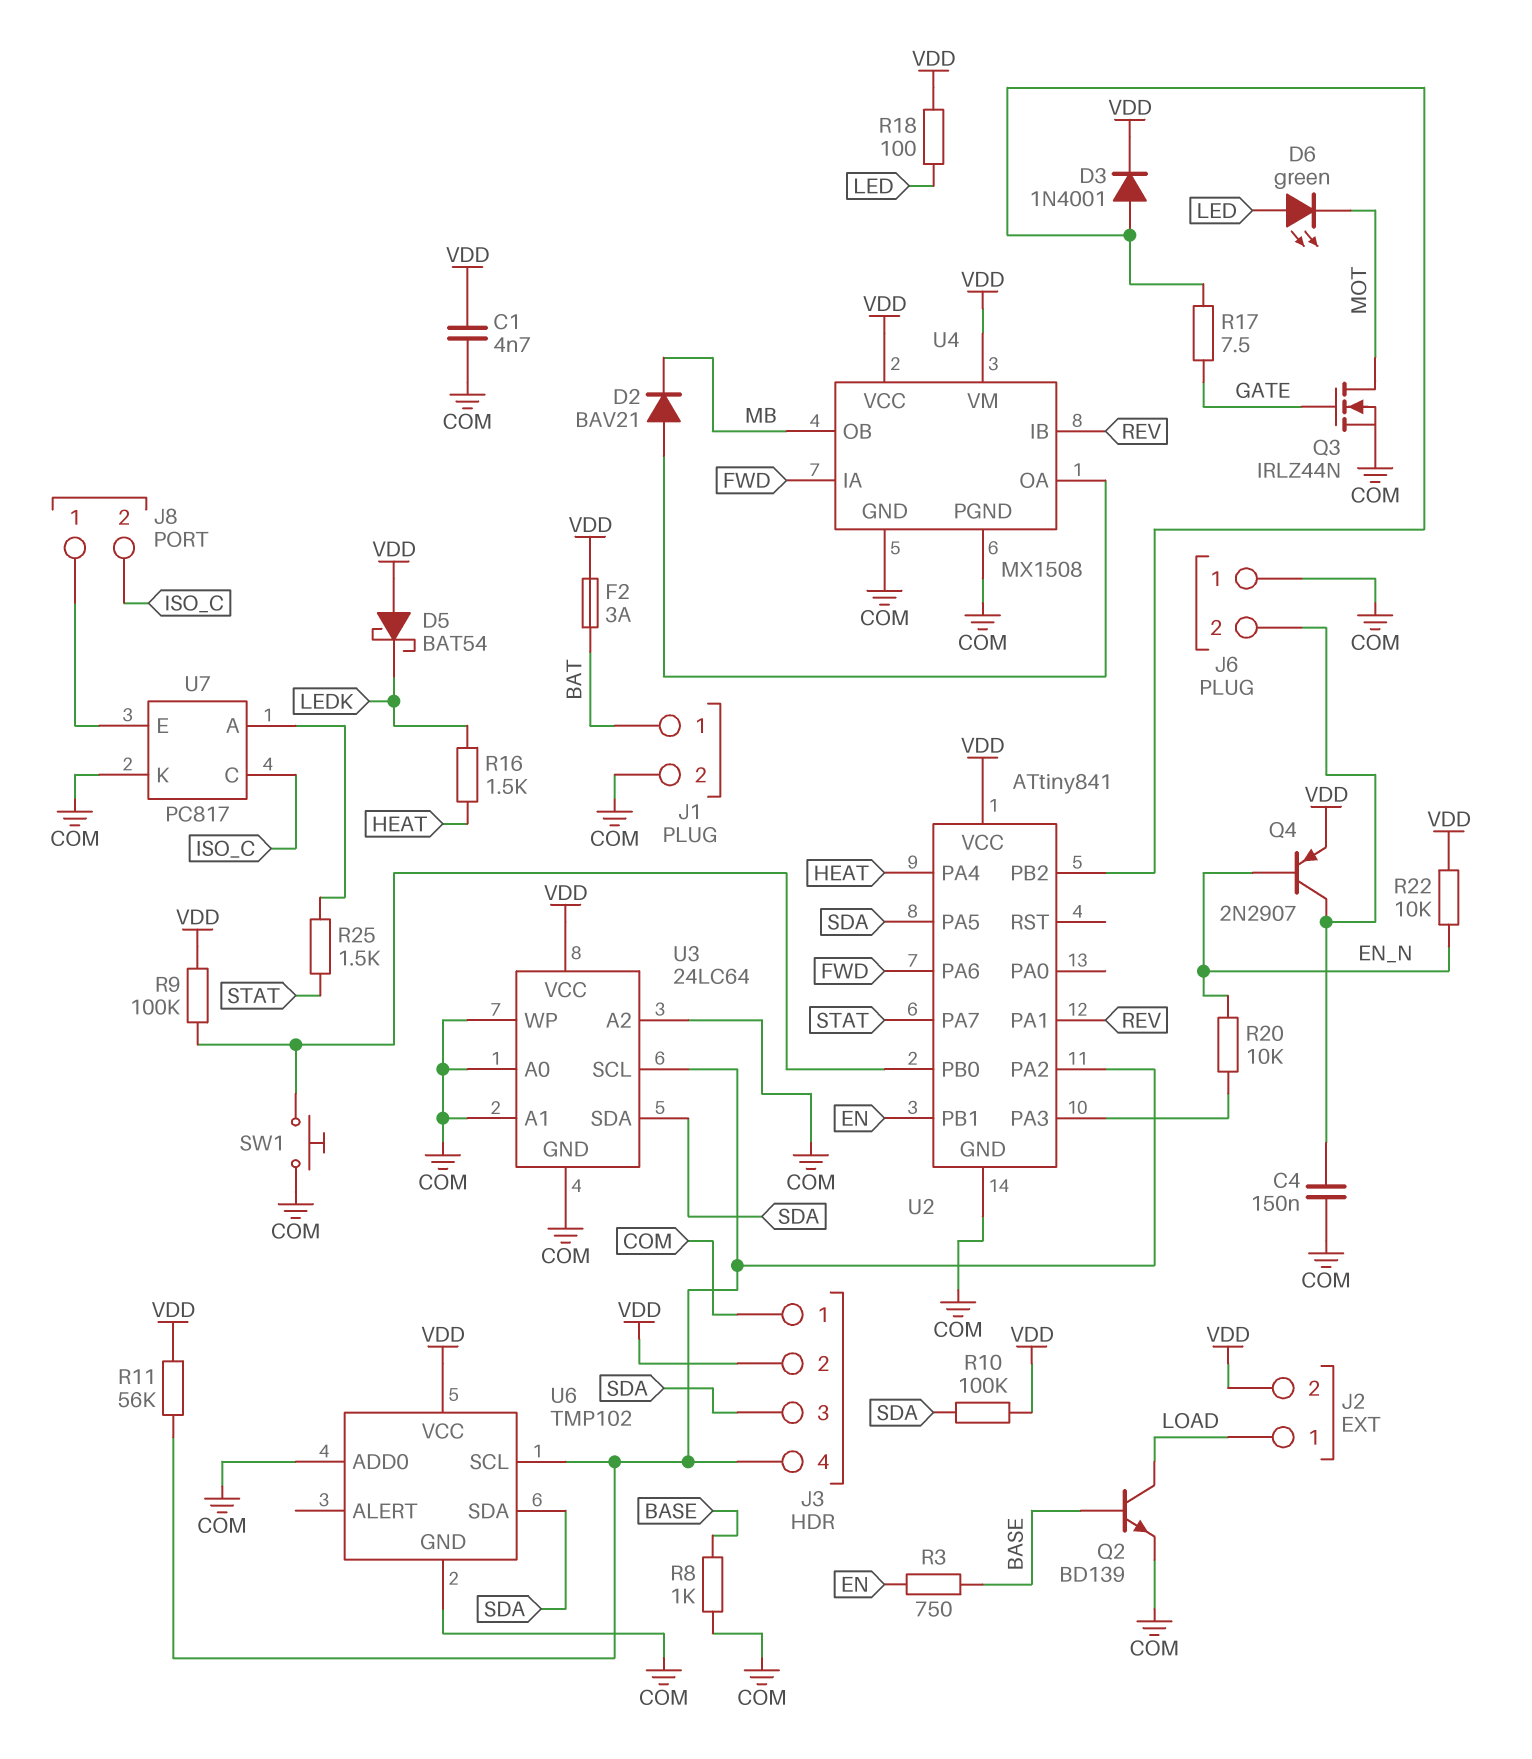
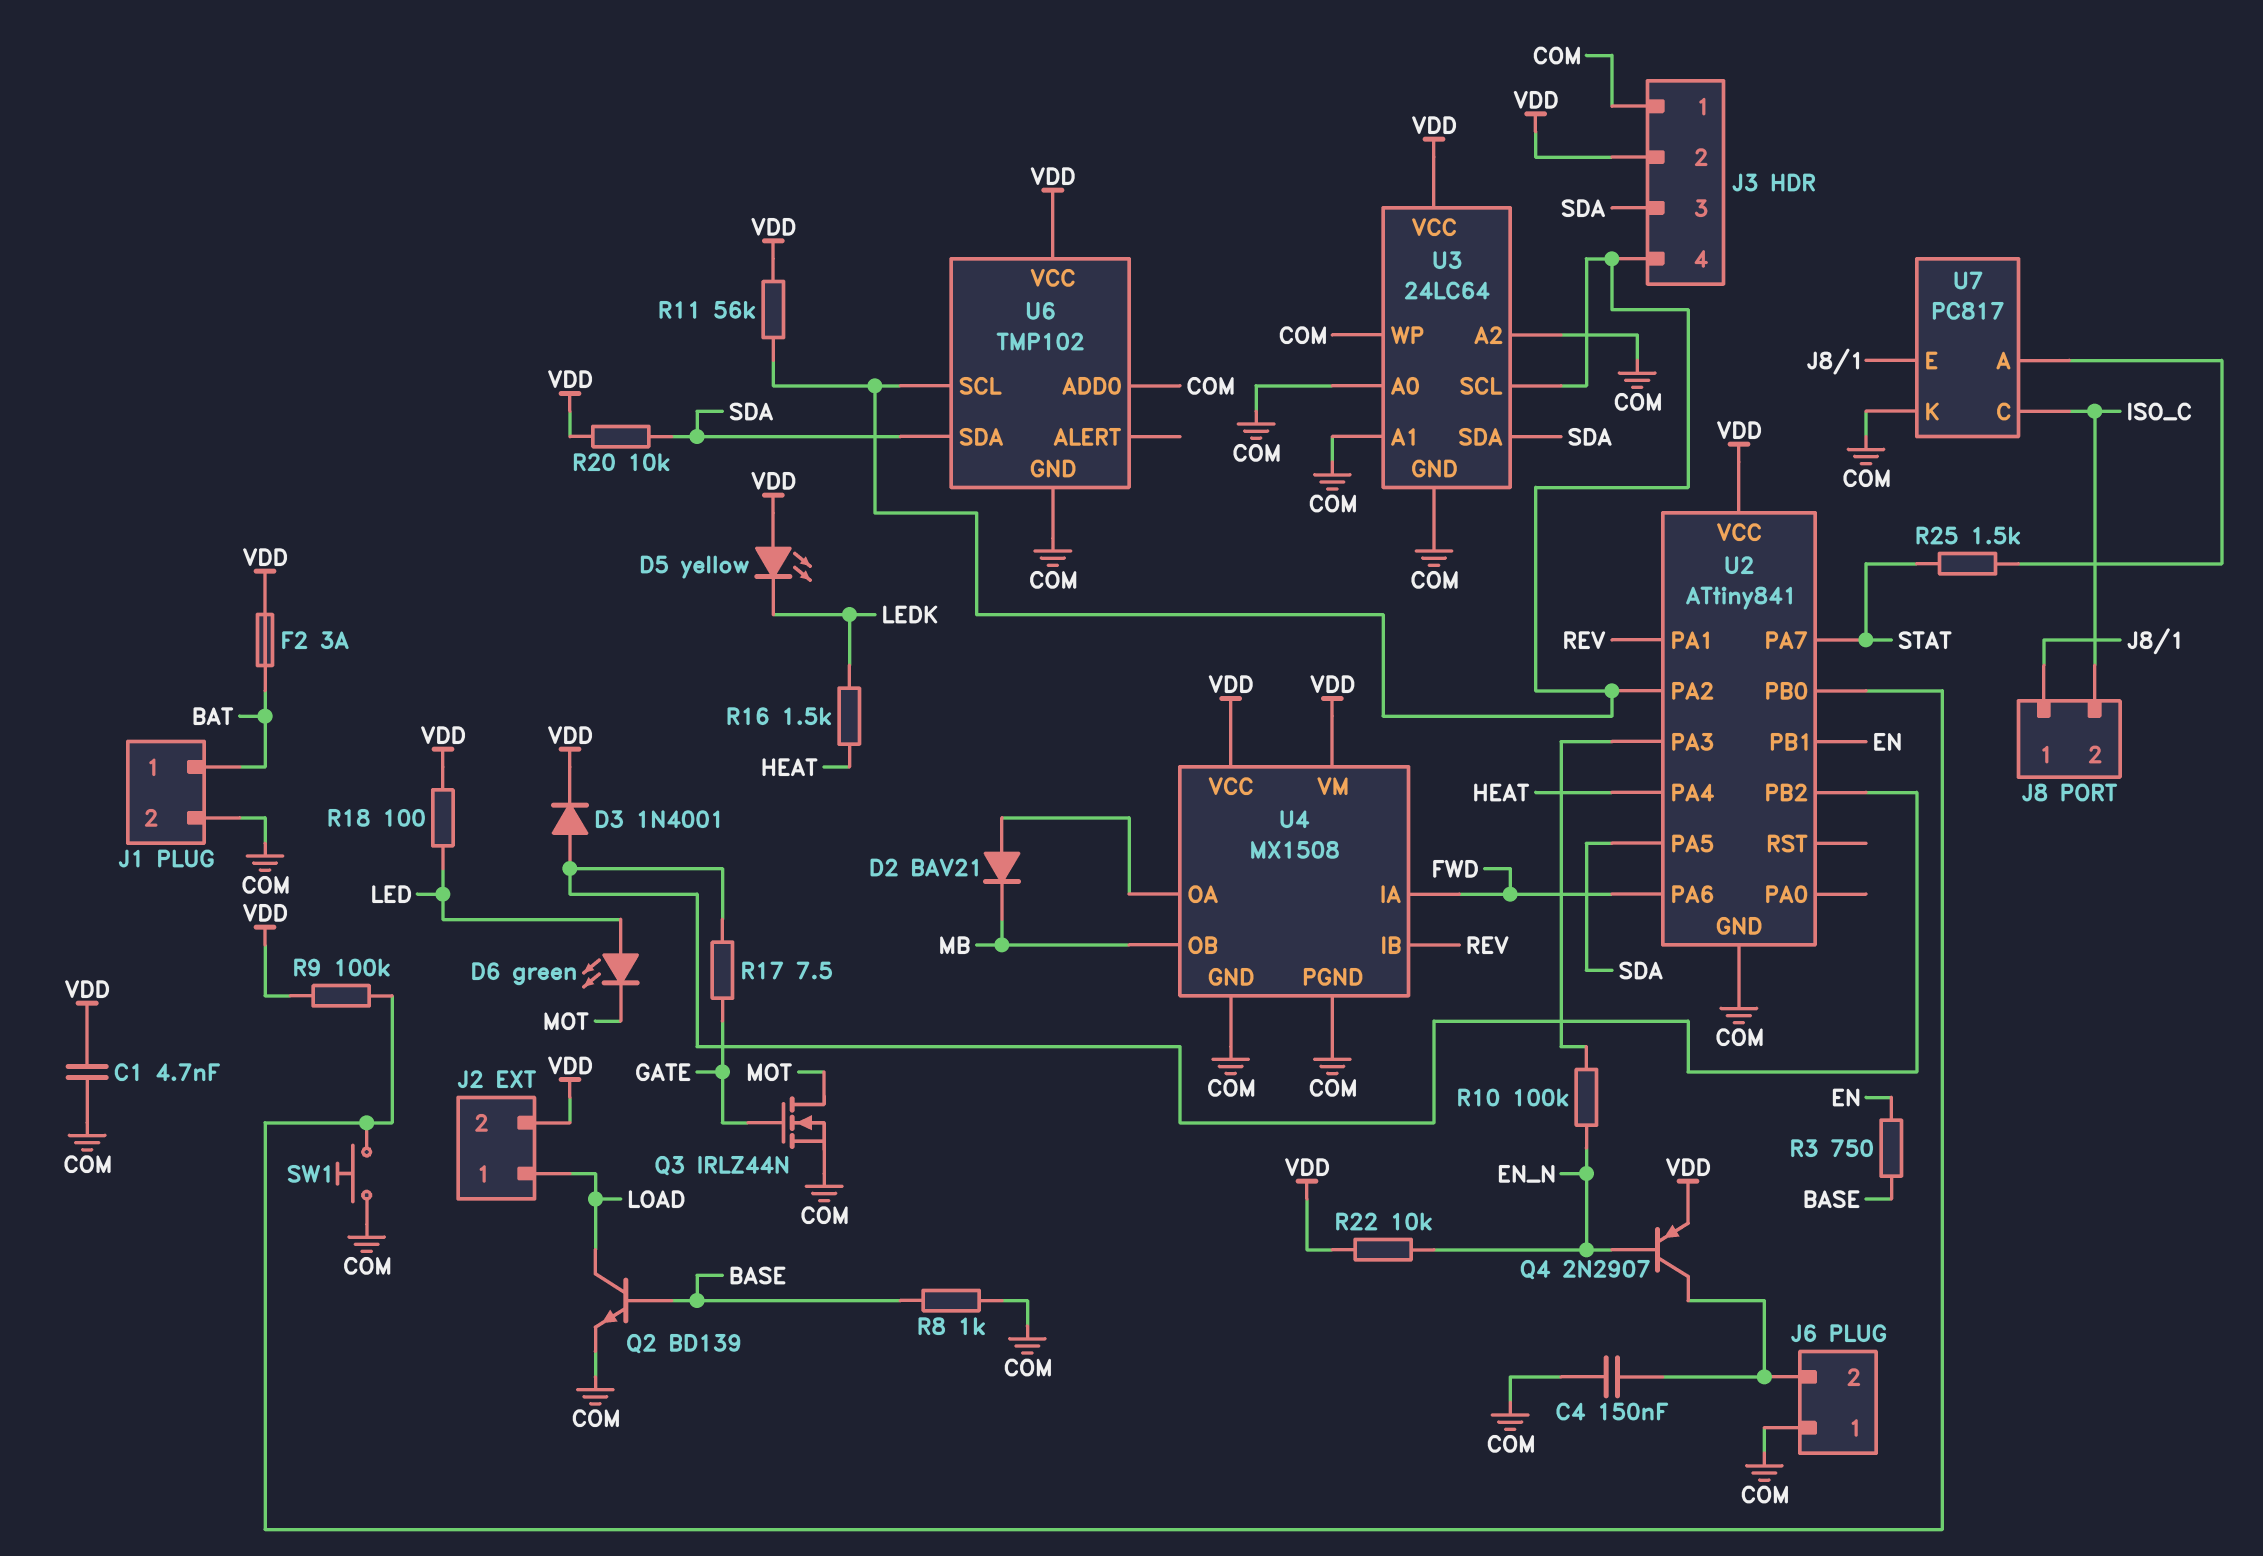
D5: schottky BAT54 (A VDD, K LEDK) -> LED yellow (A VDD, K LEDK)
R10: 100k (SDA, VDD) -> 100k (EN_N, U2/PA3)
R20: 10k (EN_N, U2/PA3) -> 10k (SDA, VDD)

